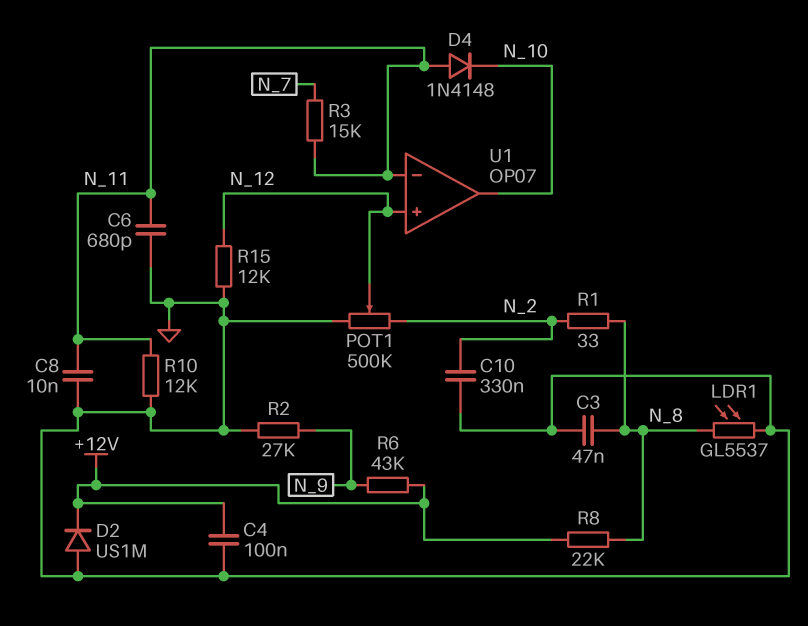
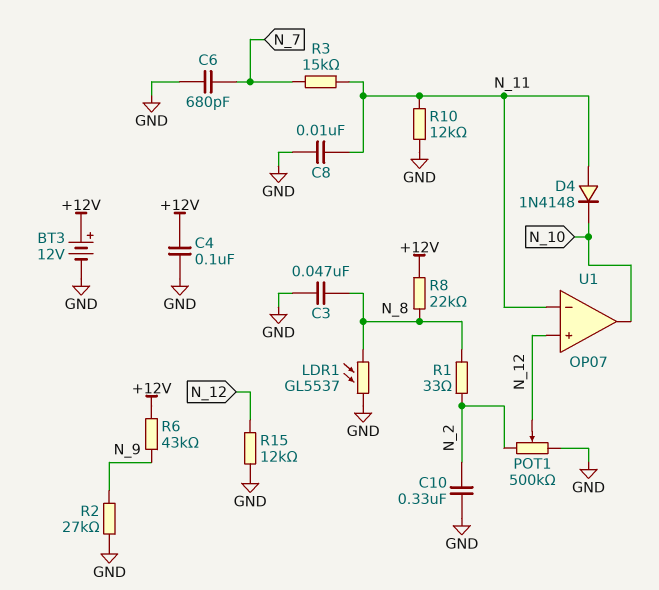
BT3: none -> 12V (plus +12V, minus GND)
C6: 680pF (GND, N_11) -> 680pF (GND, N_7)
D2: diode US1M (A GND, K +12V) -> none

